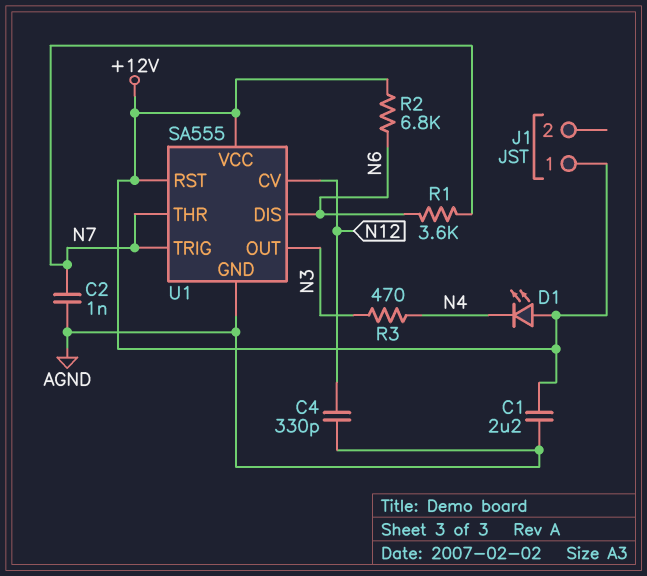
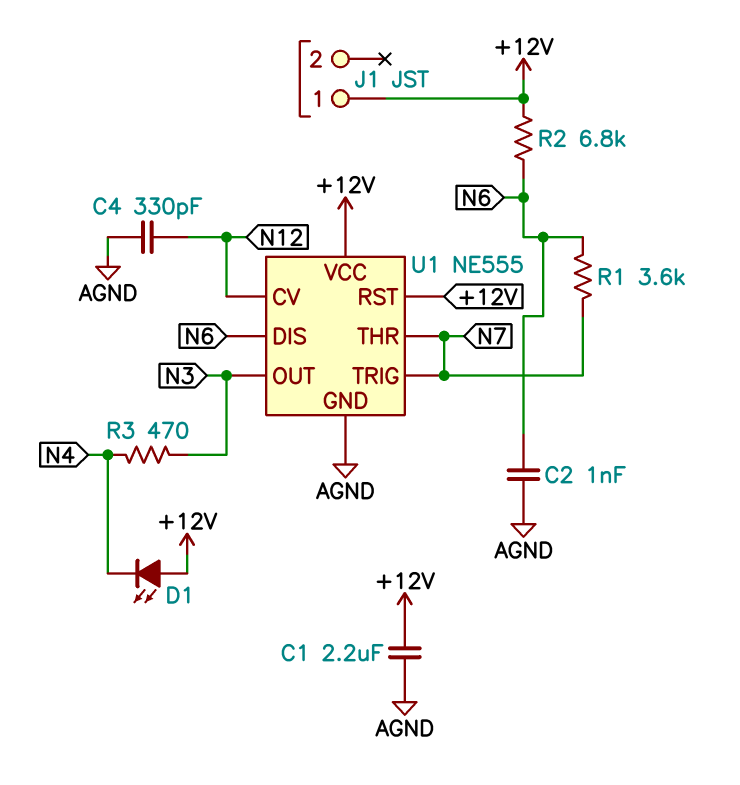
C2: 1nF (AGND, N7) -> 1nF (AGND, N6)
U1: SA555 -> NE555

